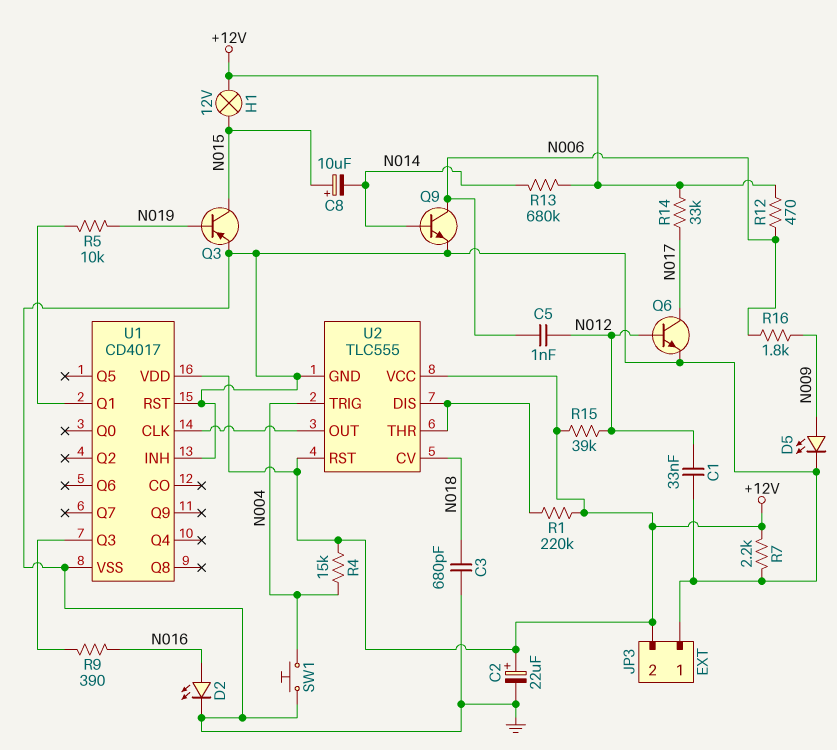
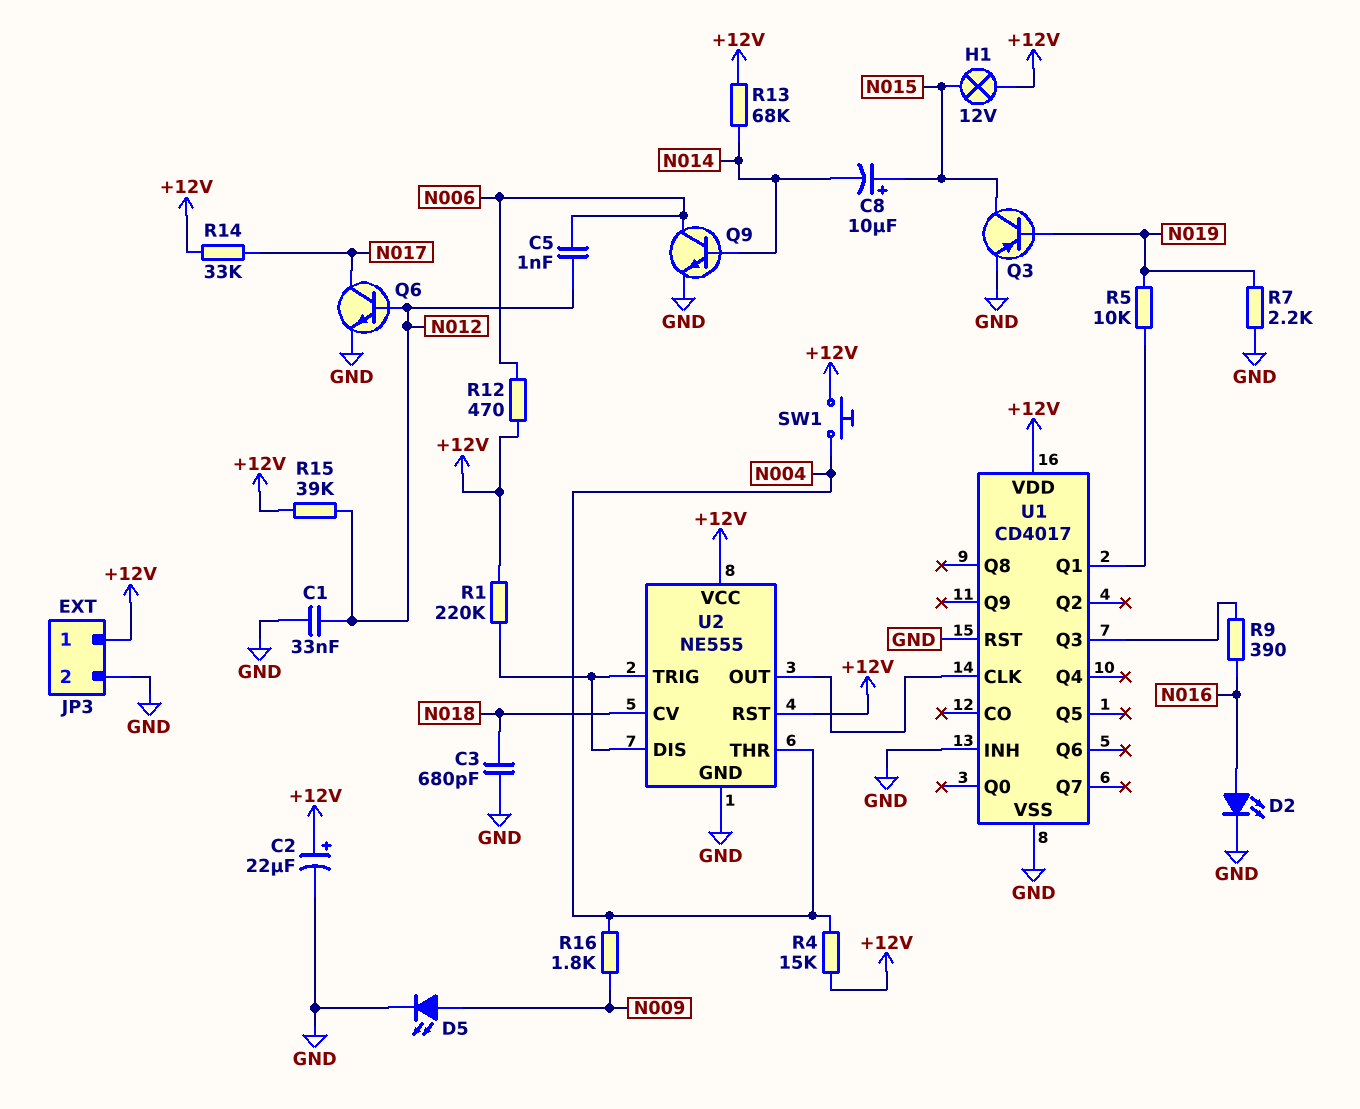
JP3 pin 1: GND -> +12V
JP3 pin 2: +12V -> GND
R7: 2.2k (+12V, GND) -> 2.2k (GND, N019)
R13: 680k (+12V, N014) -> 68k (+12V, N014)
R16: 1.8k (N006, N009) -> 1.8k (N004, N009)
SW1: button (GND, N004) -> button (+12V, N004)
U2: TLC555 -> NE555
U2 pin THR: U2/DIS -> N004
U2 pin TRIG: N004 -> U2/DIS

